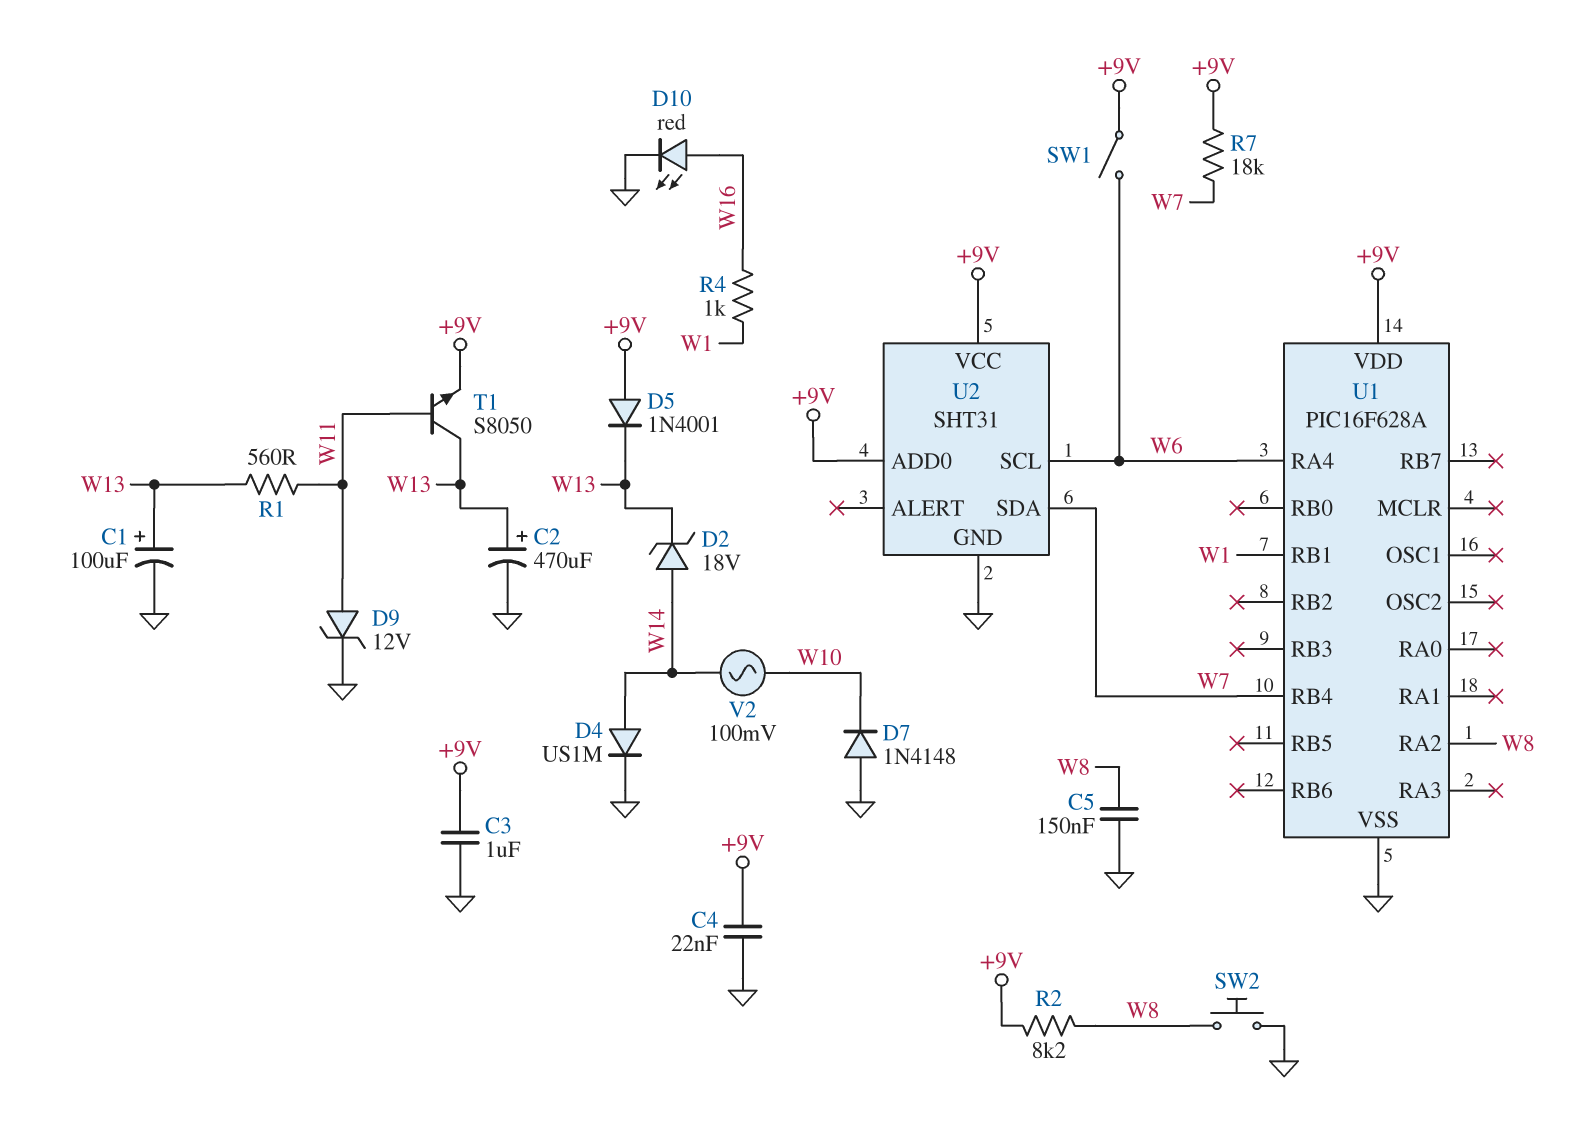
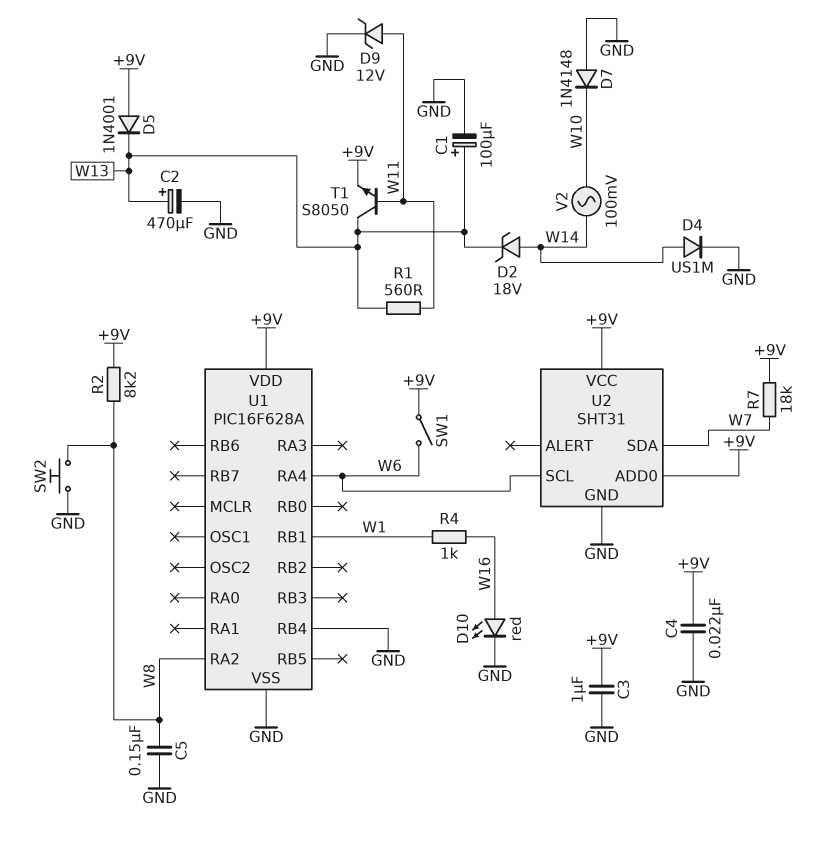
U1 pin RB4: W7 -> GND

